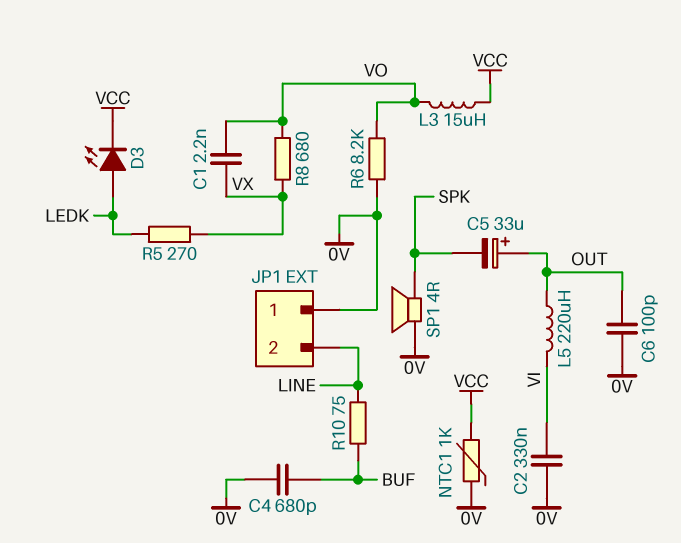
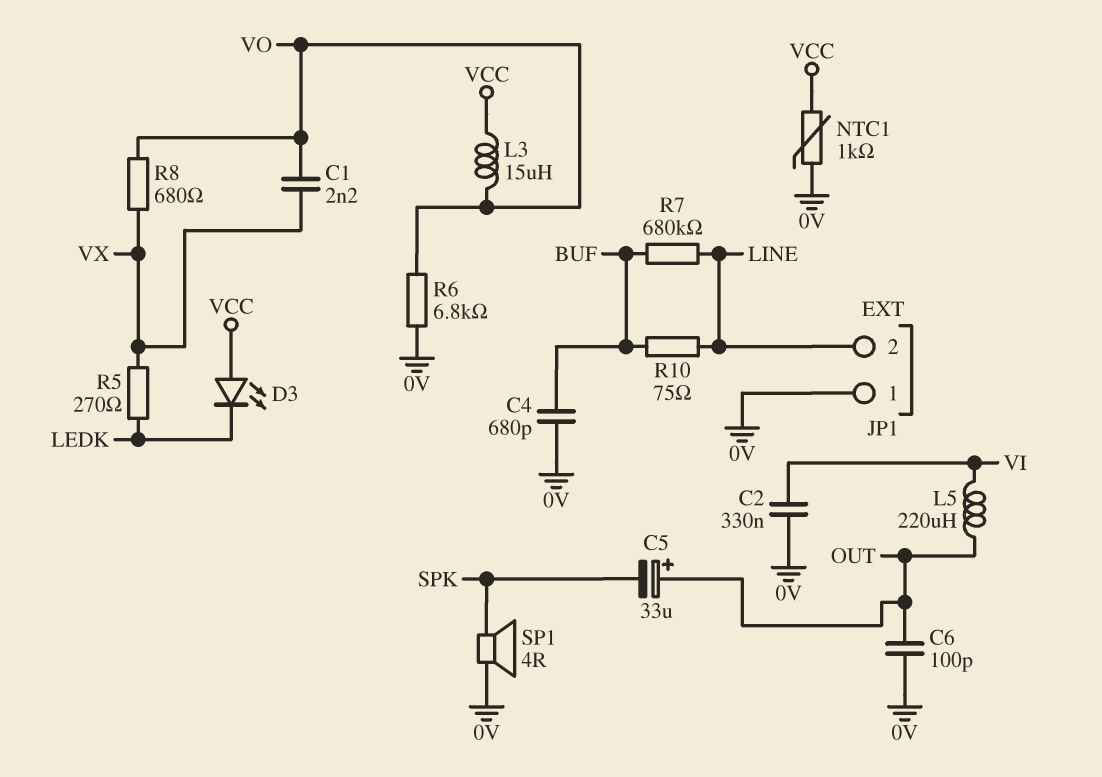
D3: LED (A LEDK, K VCC) -> LED (A VCC, K LEDK)
R6: 8.2k (0V, VO) -> 6.8k (0V, VO)
R7: none -> 680k (BUF, LINE)

